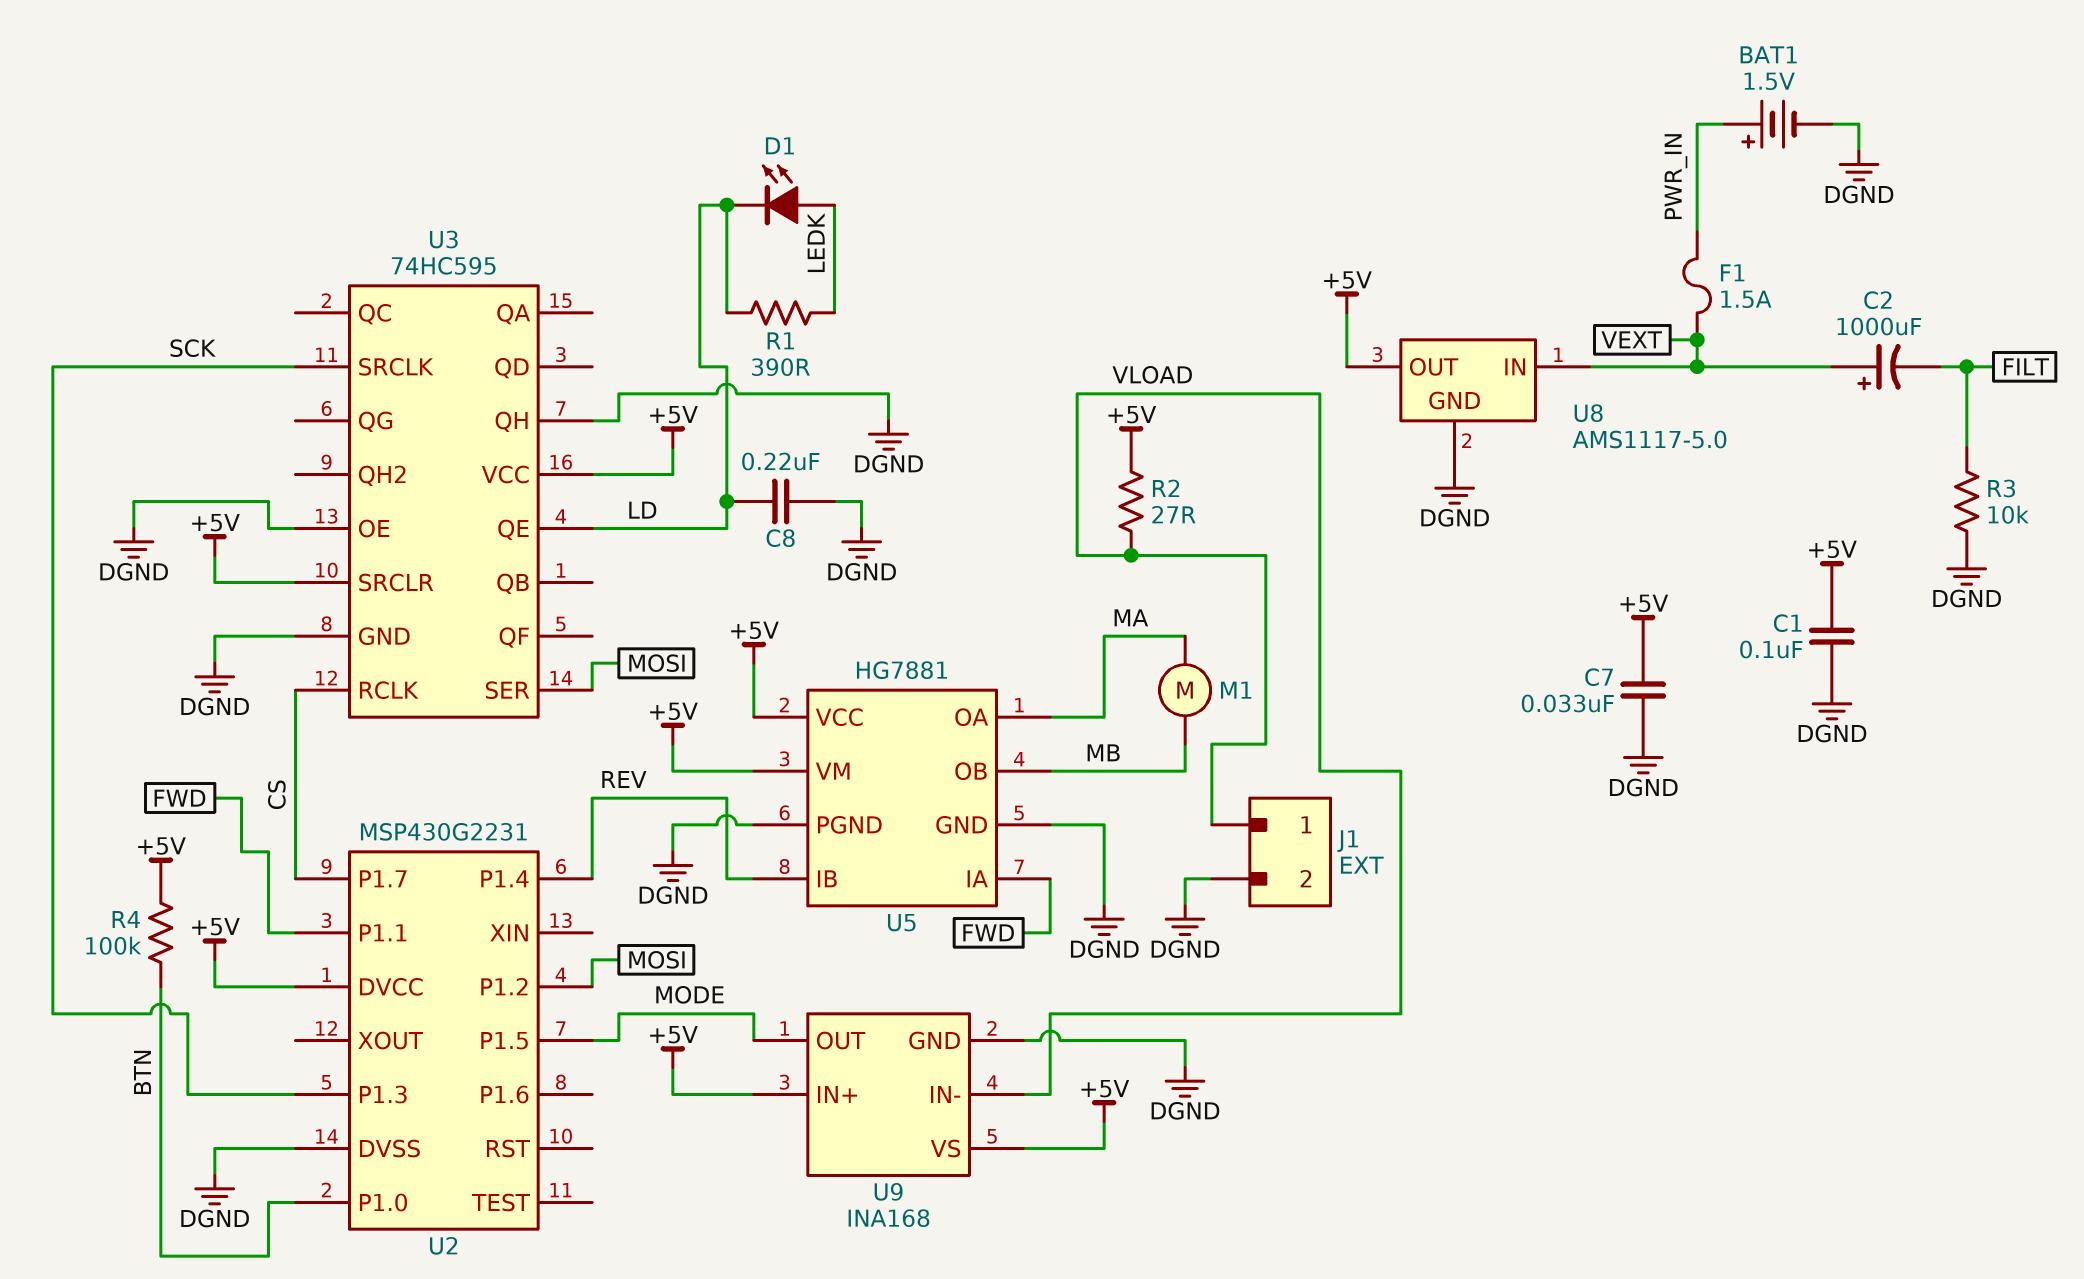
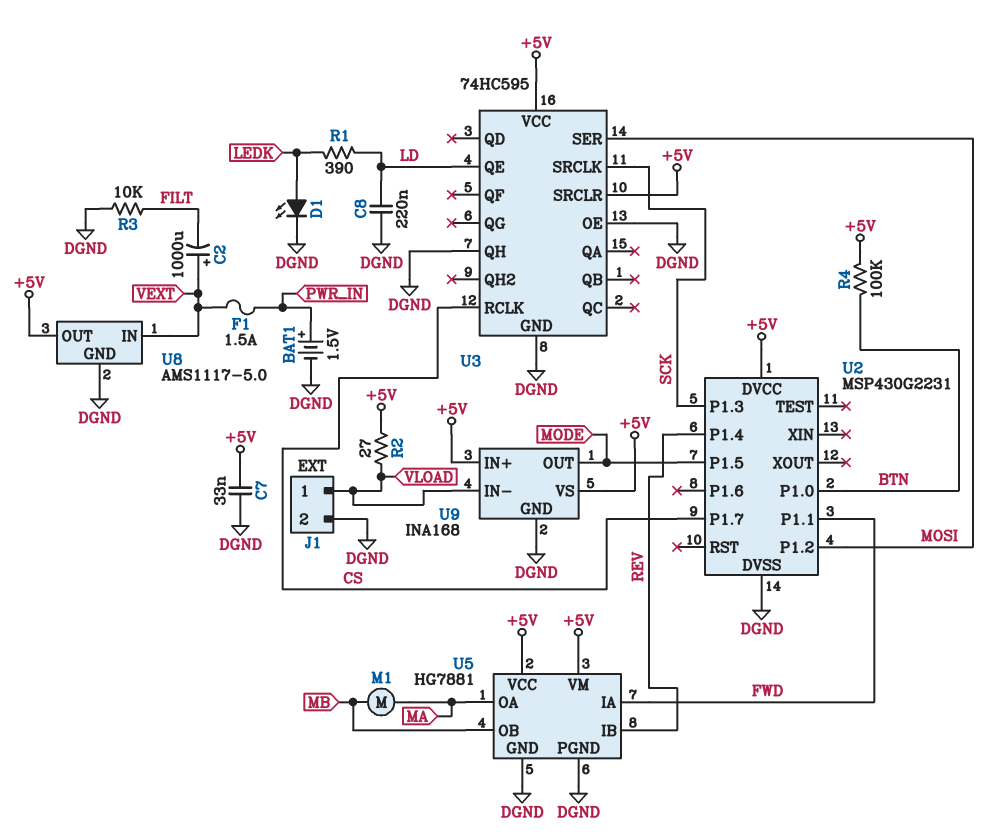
C1: 100nF (+5V, DGND) -> none
D1: LED (A LEDK, K LD) -> LED (A LEDK, K DGND)

